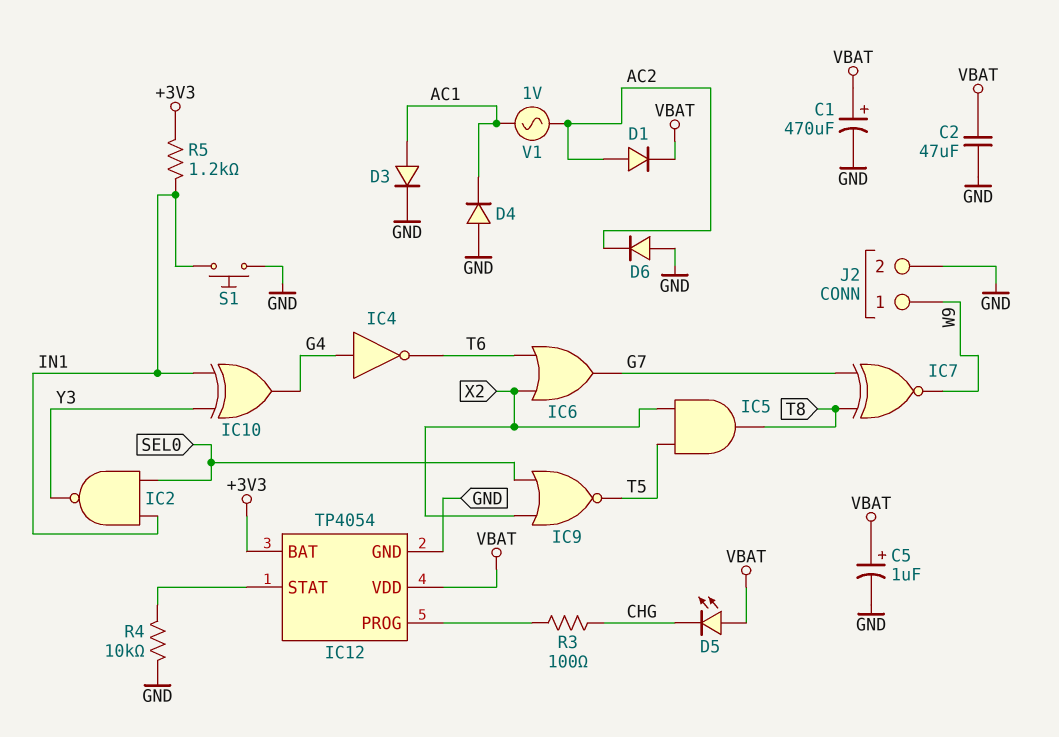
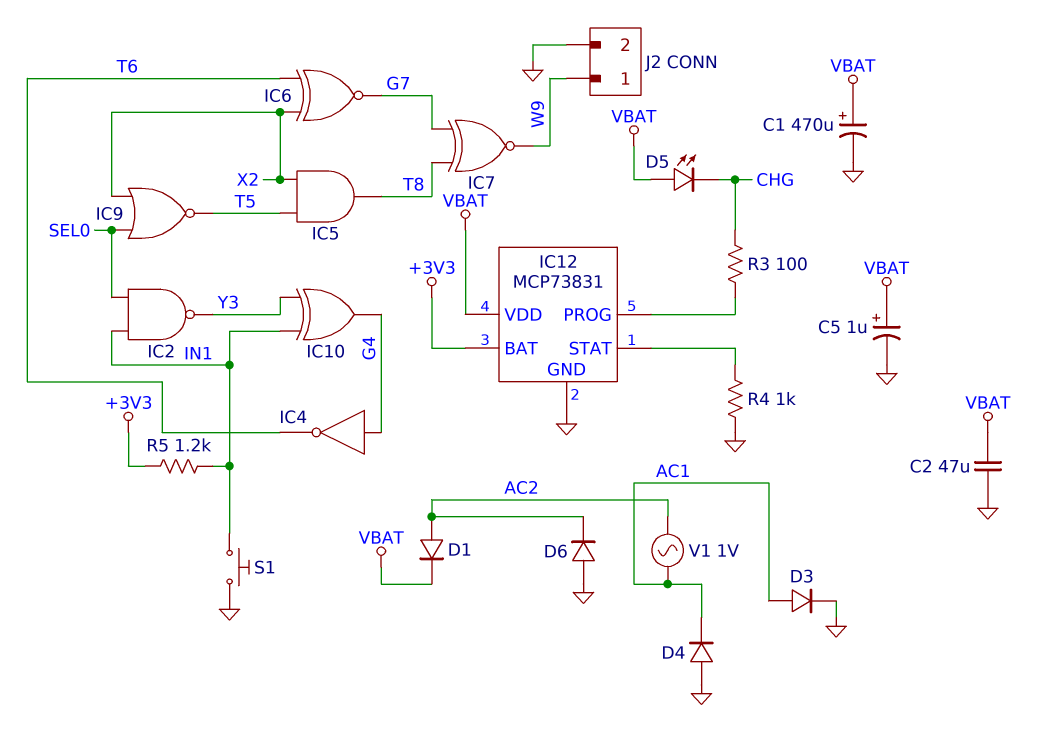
IC6: OR (in T6, in X2, out G7) -> XNOR (in T6, in X2, out G7)
IC12: TP4054 -> MCP73831
R4: 10k (GND, IC12/STAT) -> 1k (GND, IC12/STAT)

